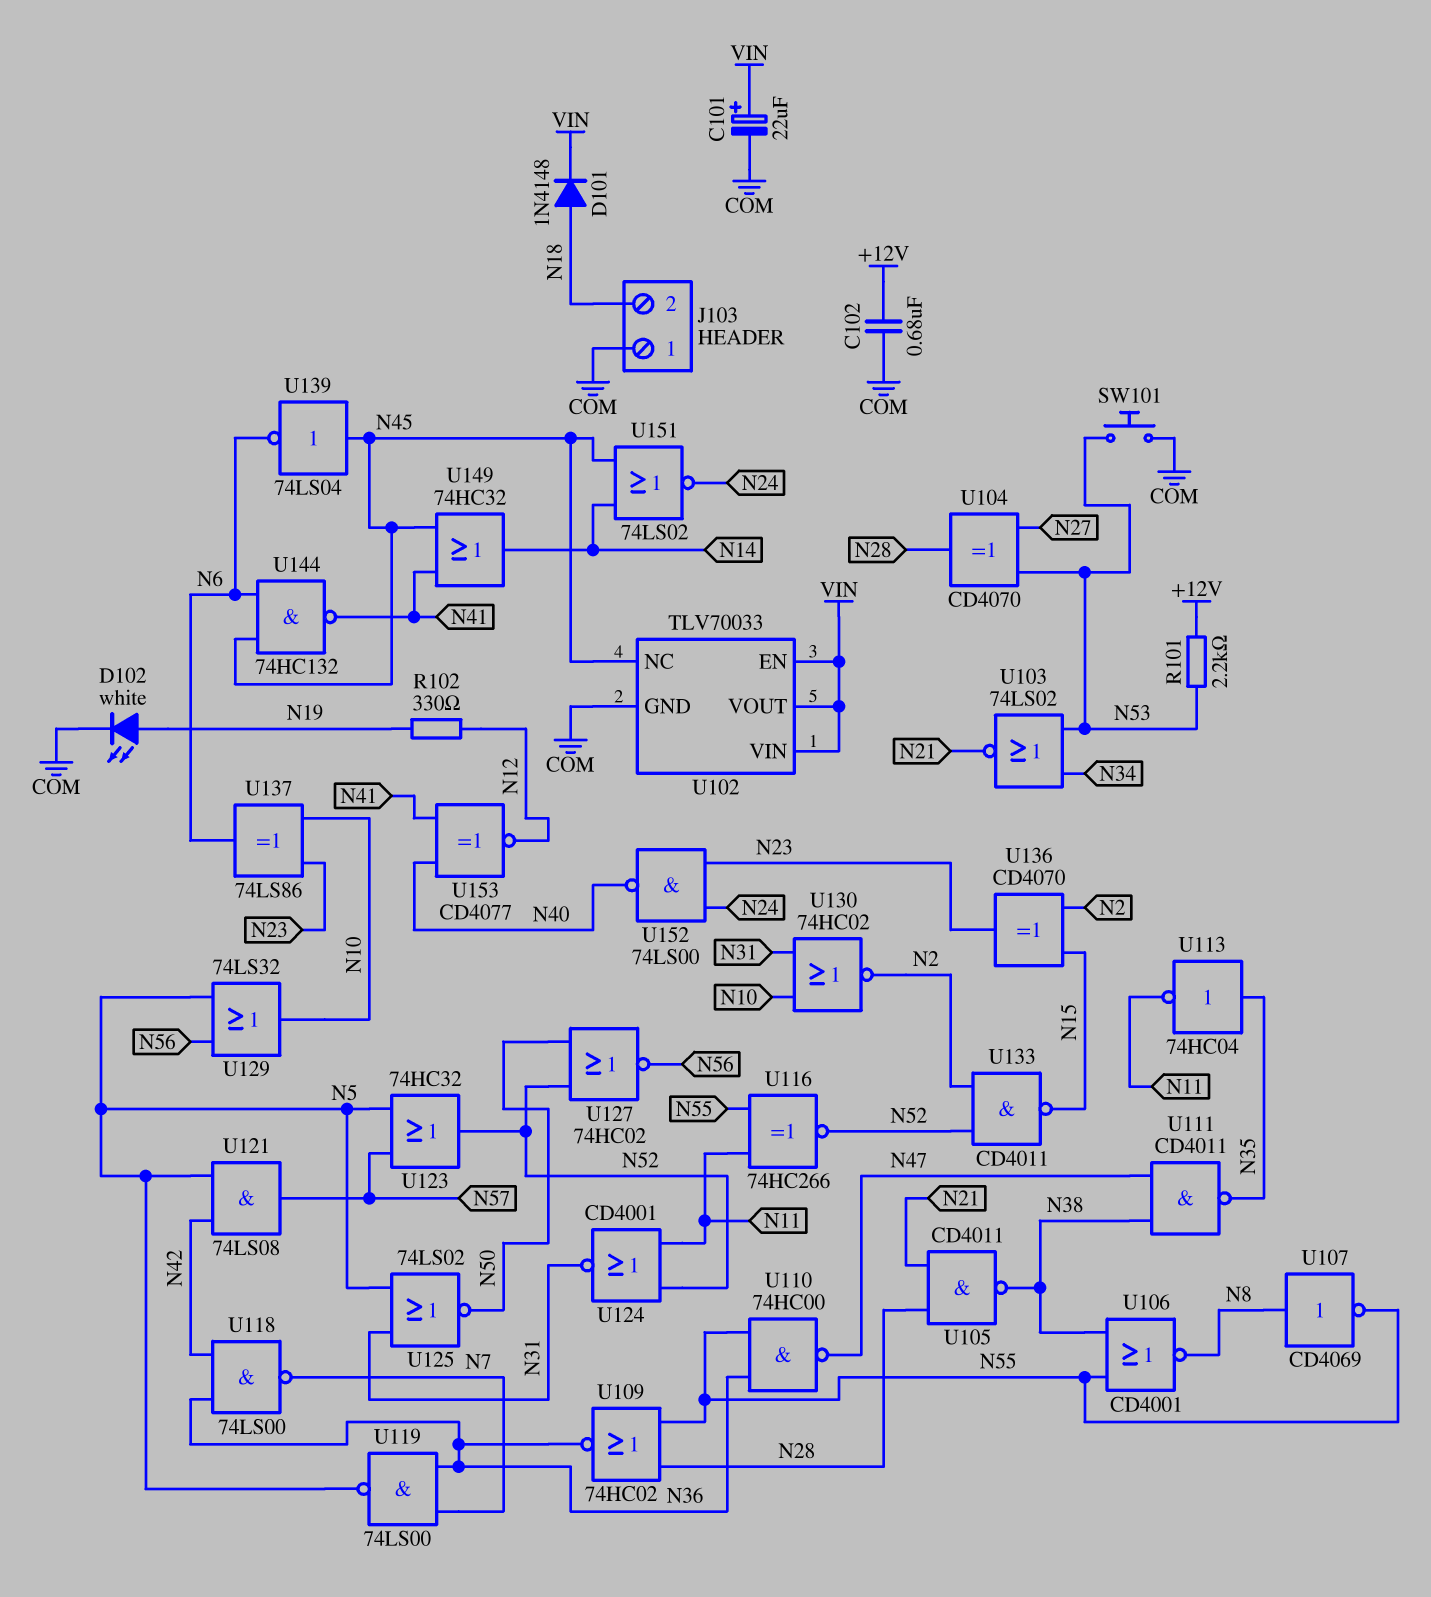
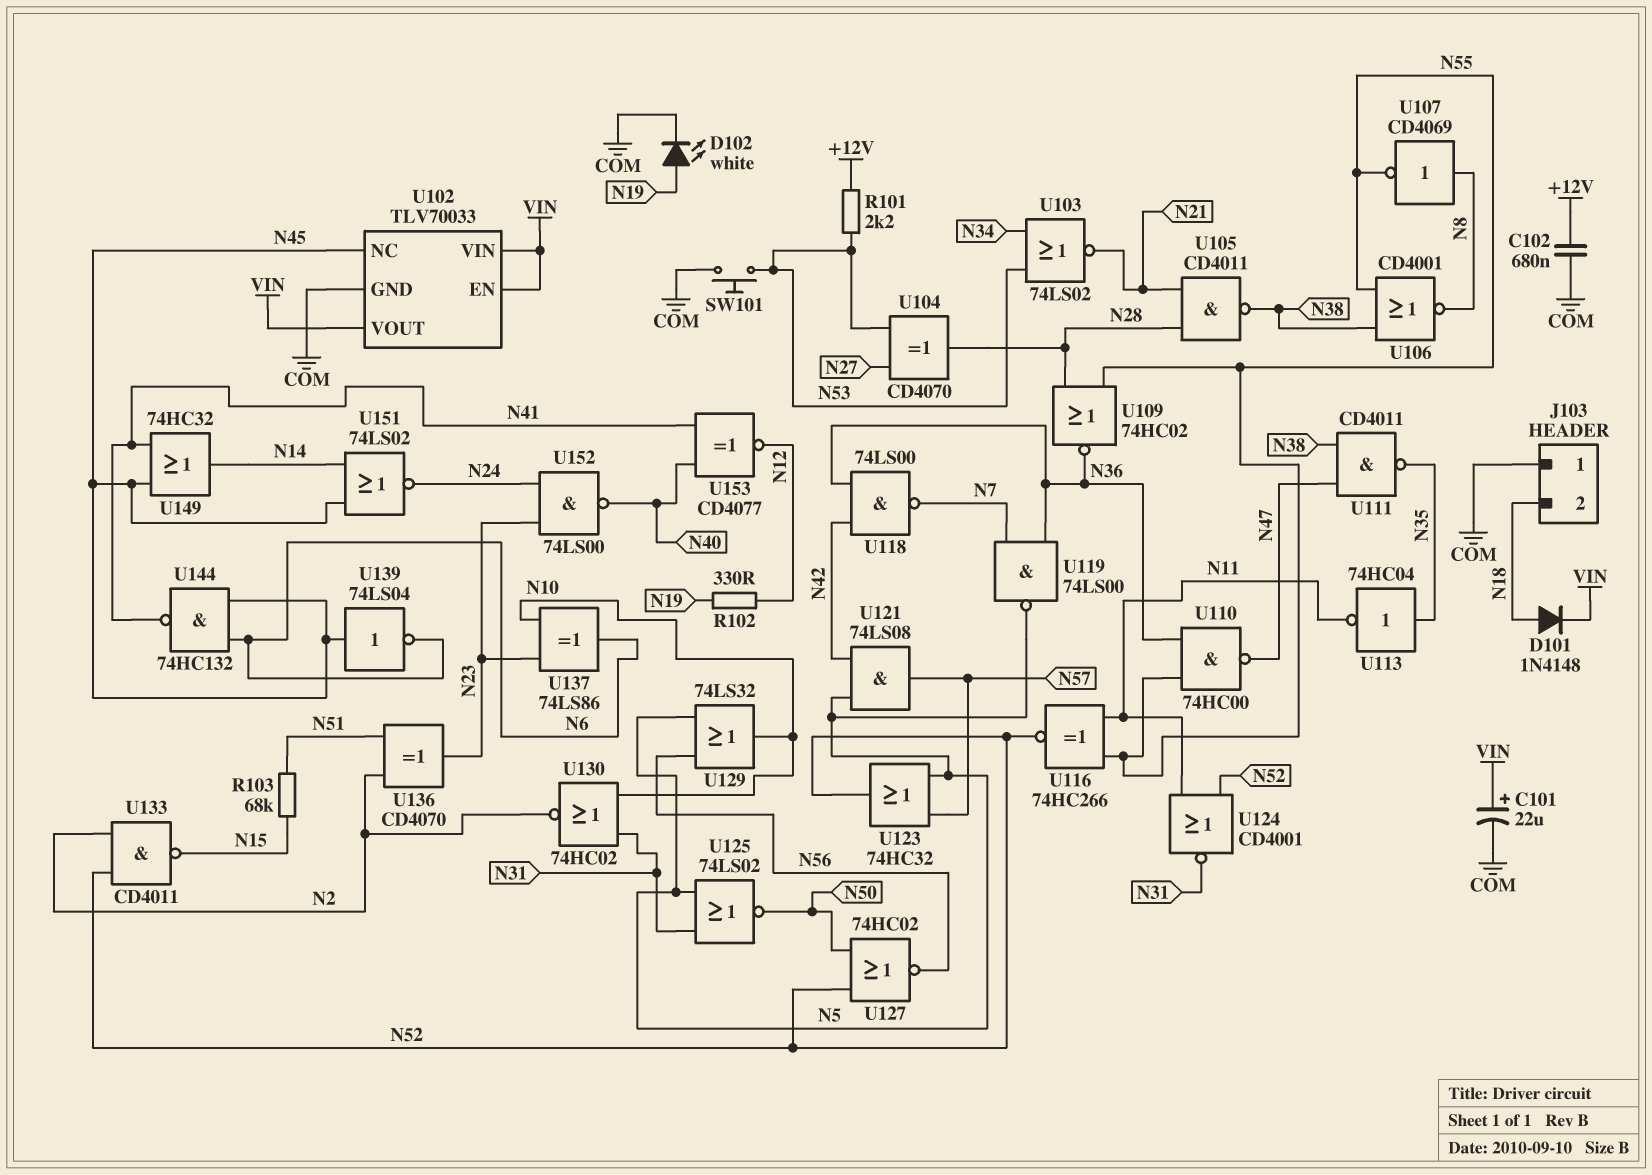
R103: none -> 68k (N15, N51)
U136: XOR CD4070 (in N2, in N15, out N23) -> XOR CD4070 (in N2, in N51, out N23)

